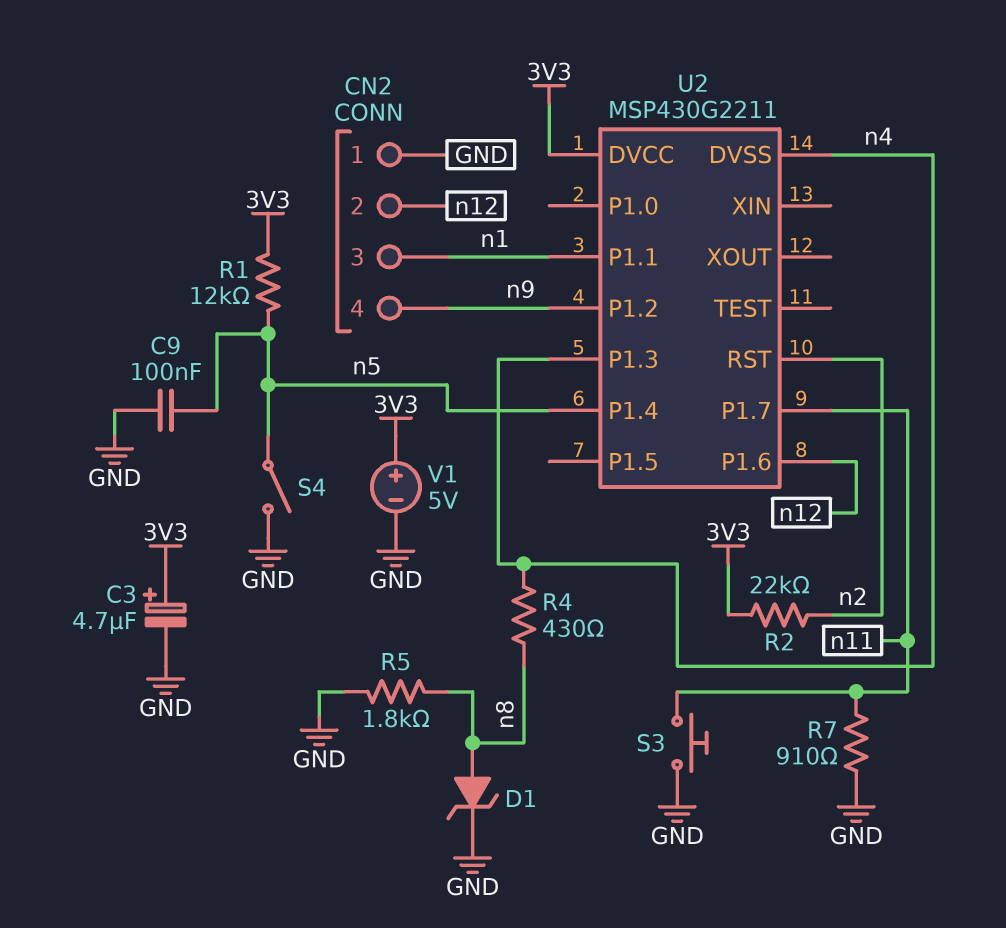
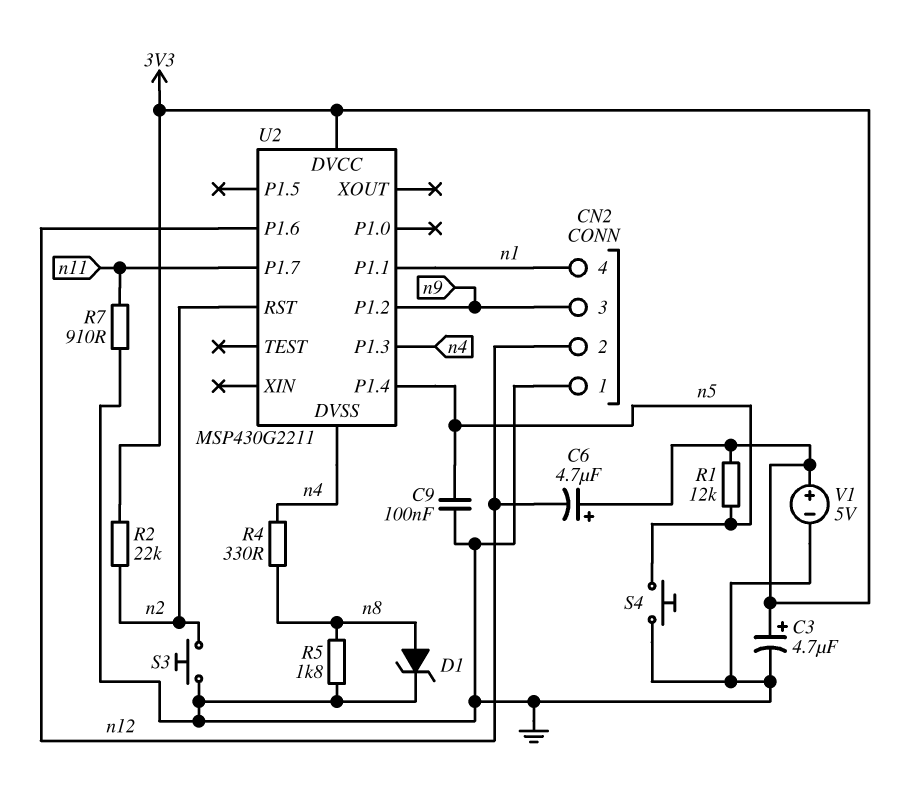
C6: none -> 4.7uF (plus 3V3, minus n12)
CN2 pin 3: n1 -> n9
CN2 pin 4: n9 -> n1
R4: 430 (n4, n8) -> 330 (n4, n8)
S3: button (GND, n11) -> button (GND, n2)
S4: switch (GND, n5) -> button (GND, n5)

